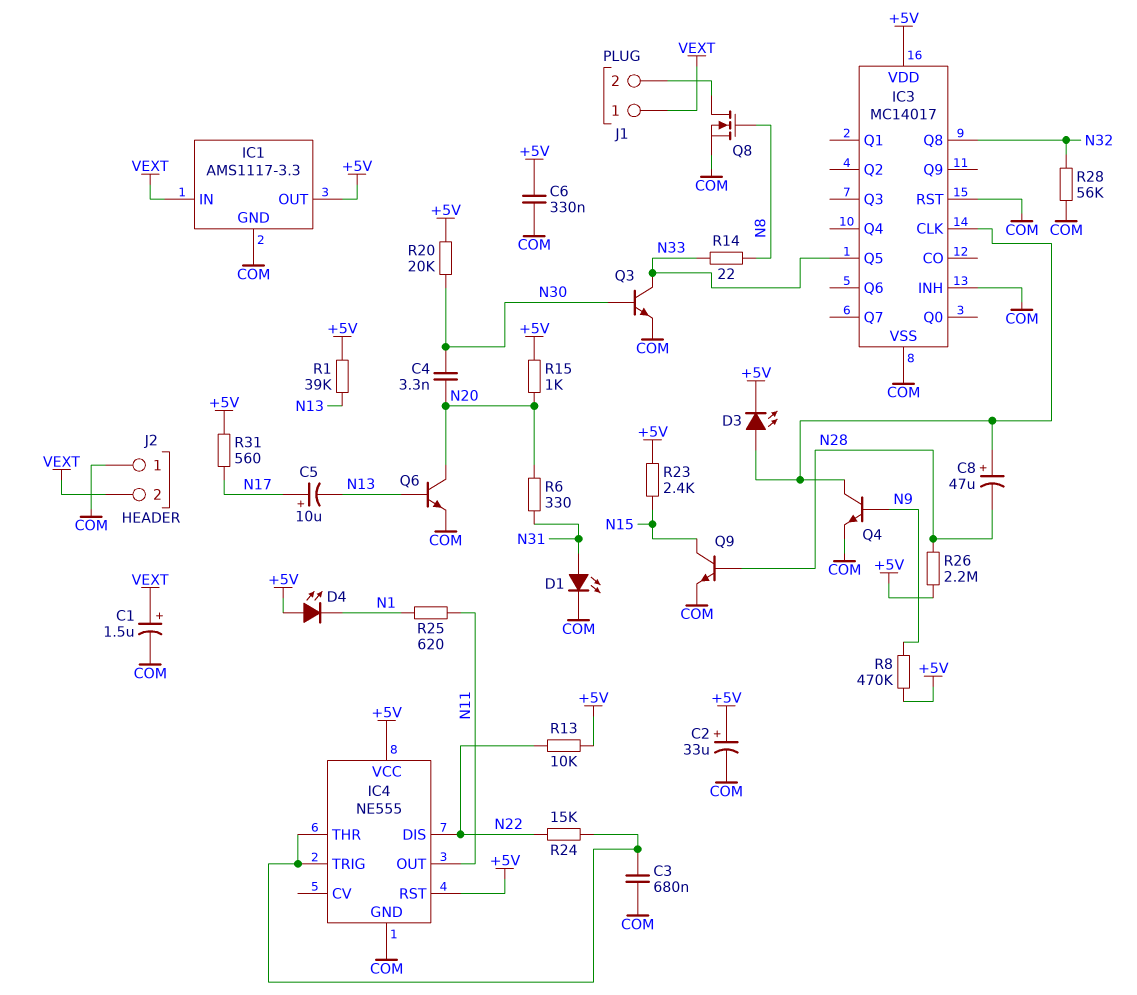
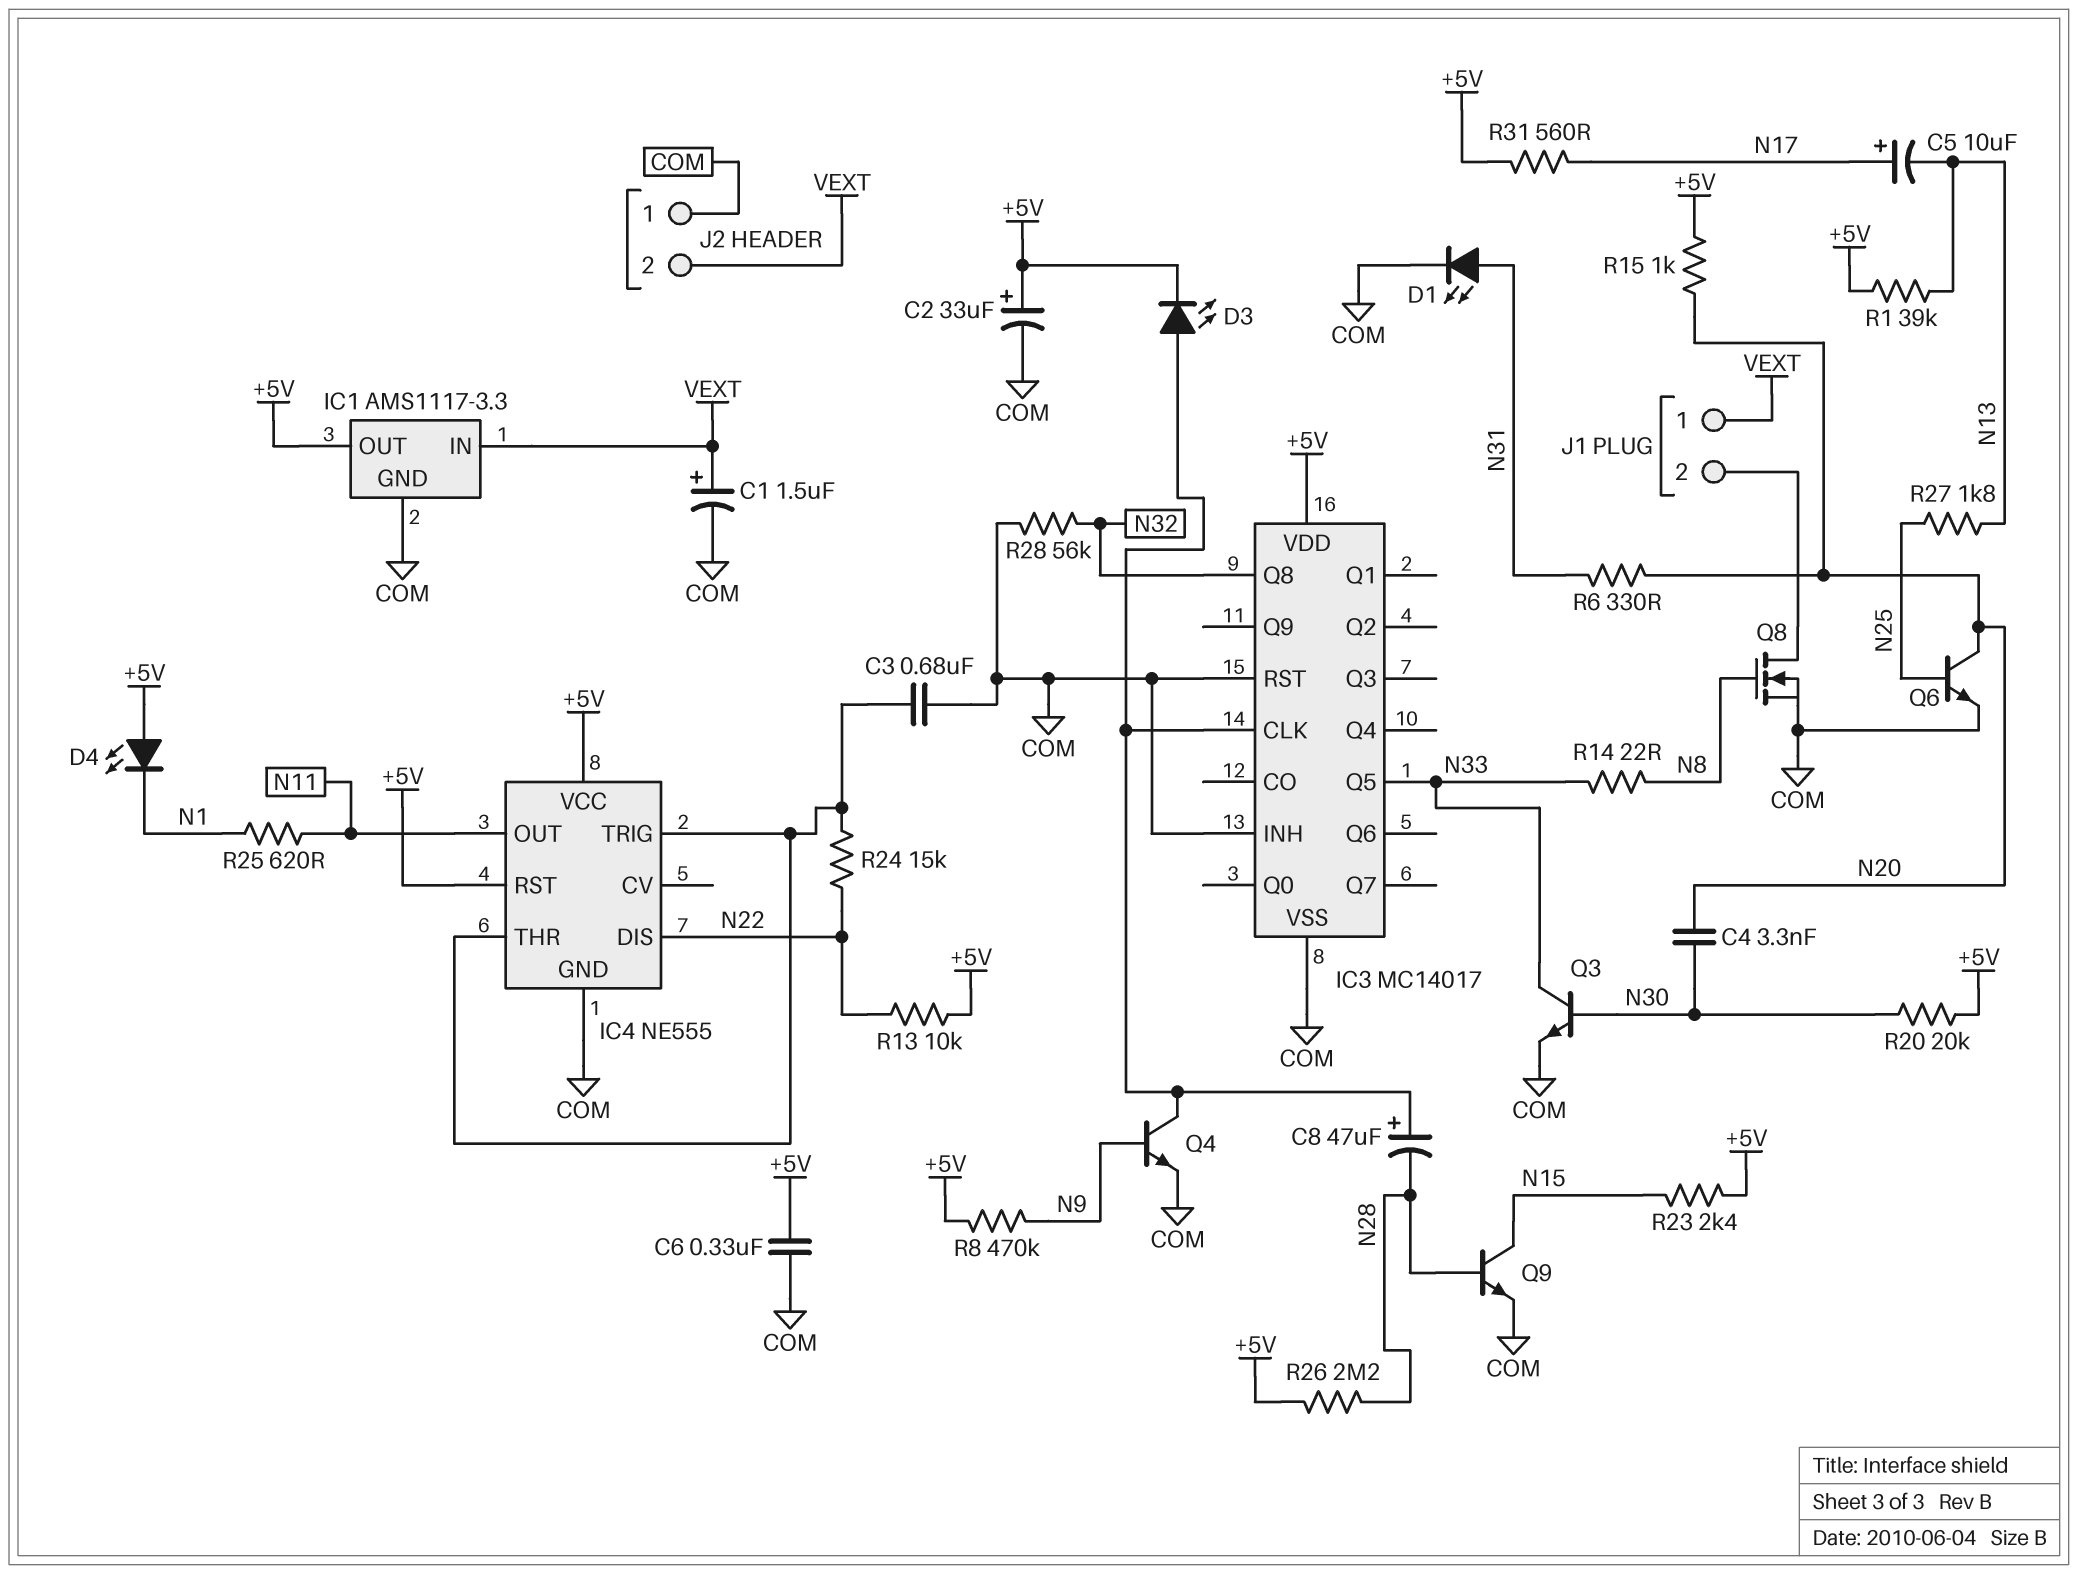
Q6: NPN (B N13, C N20, E COM) -> NPN (B N25, C N20, E COM)
R27: none -> 1.8k (N13, N25)

